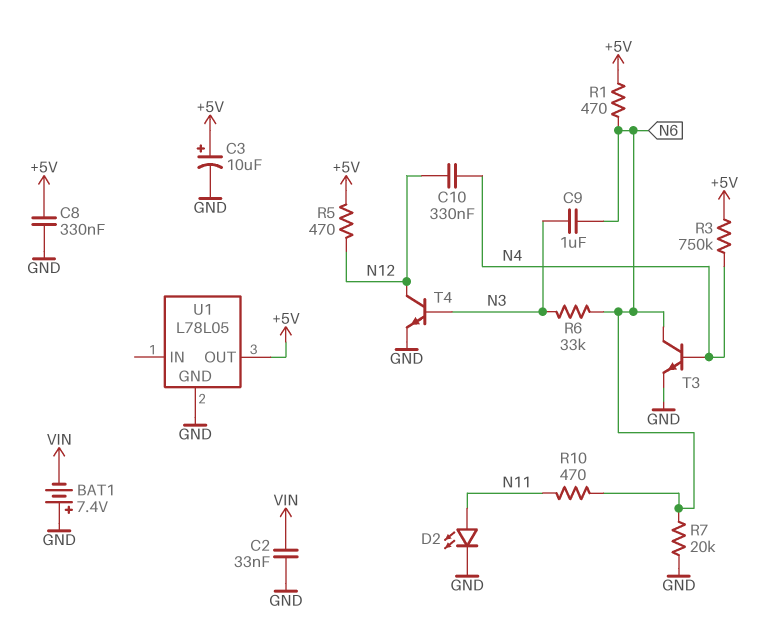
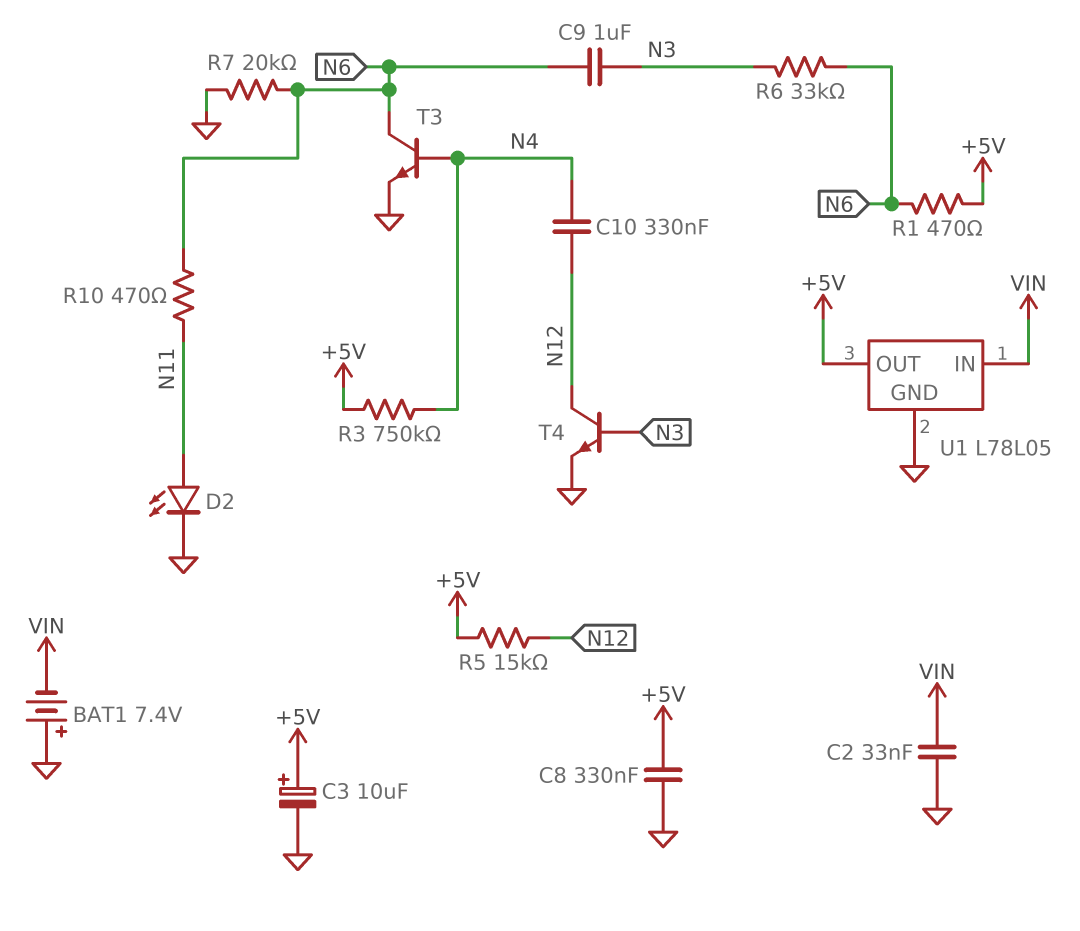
R5: 470 (+5V, N12) -> 15k (+5V, N12)
U1 pin IN: none -> VIN

